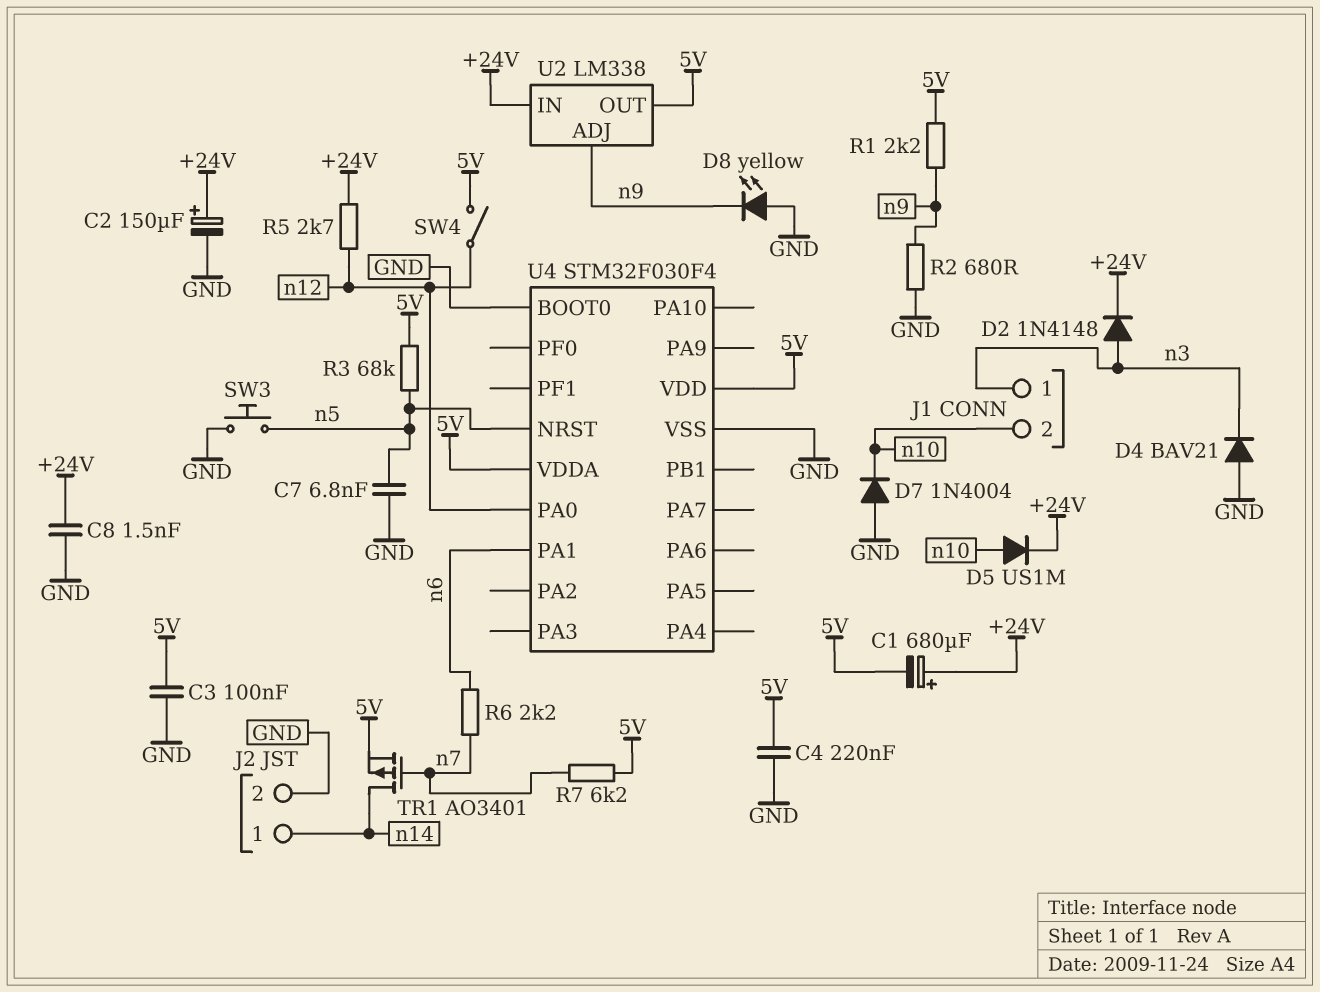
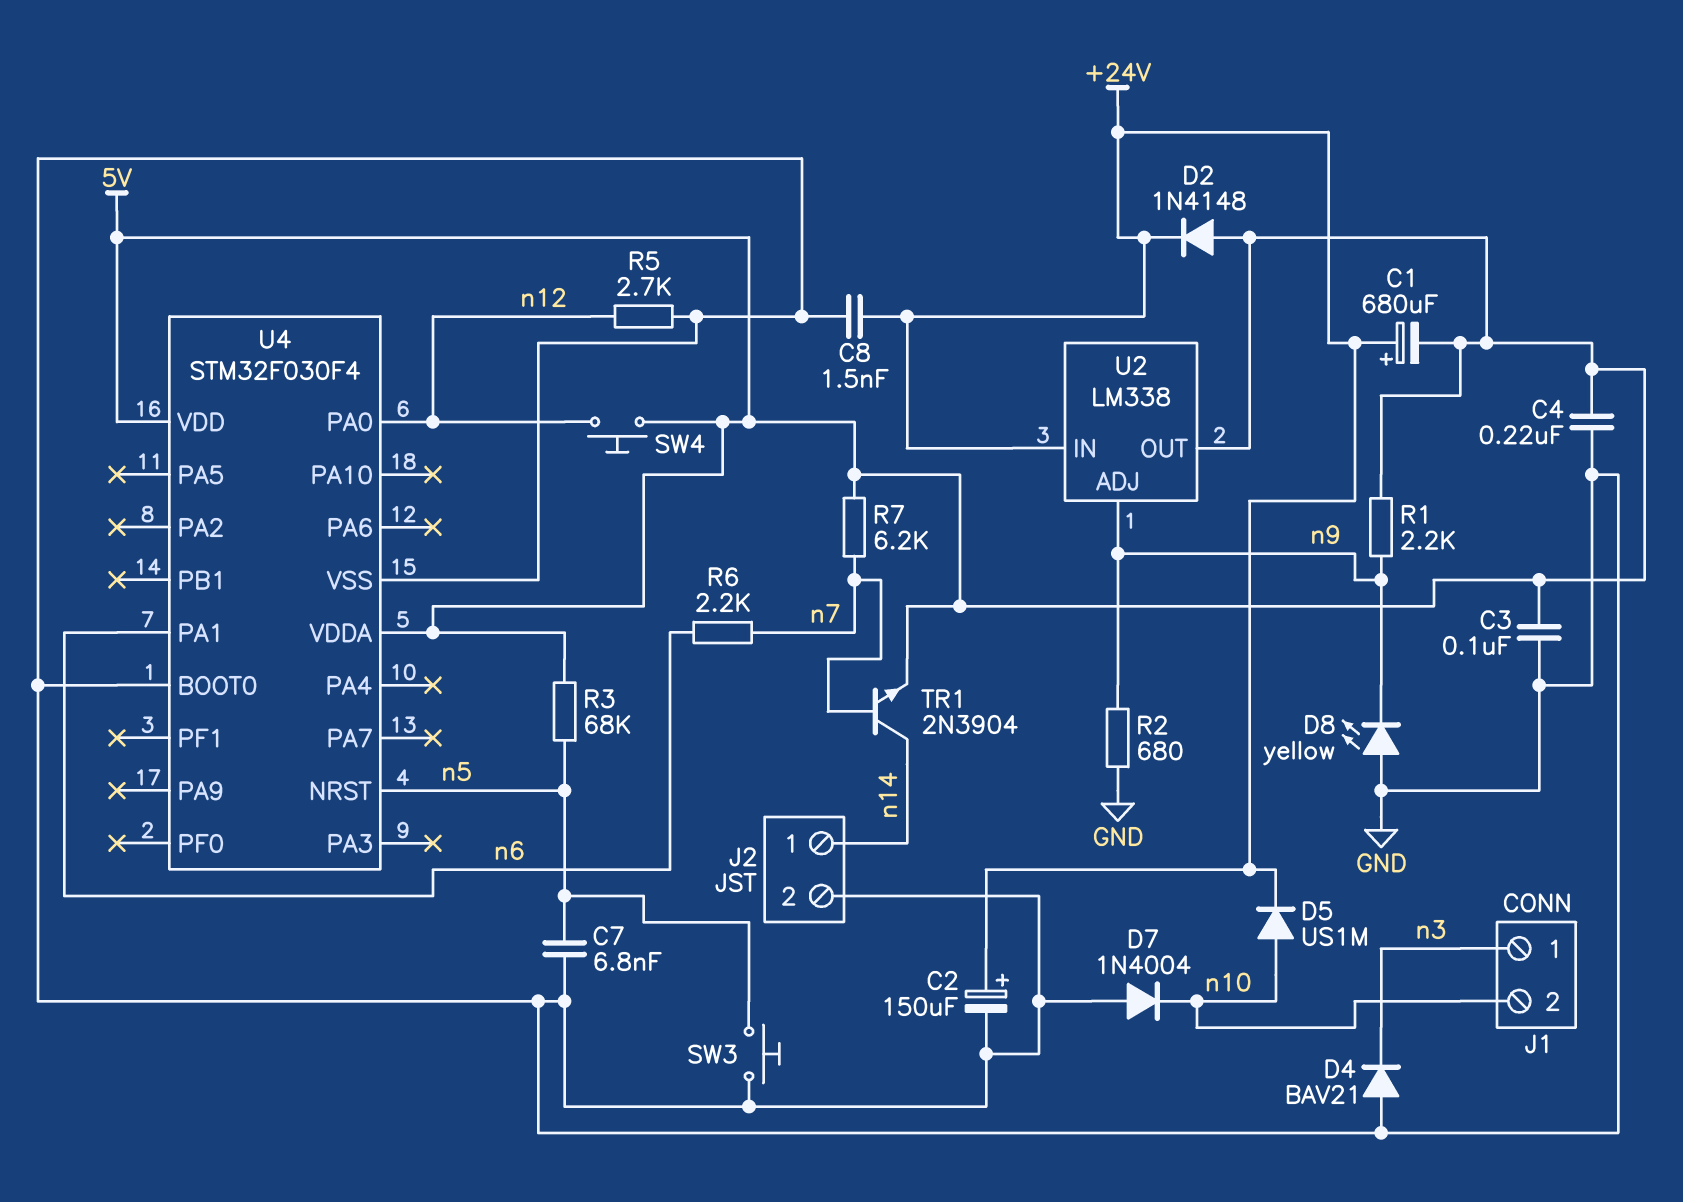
D2: diode 1N4148 (A n3, K +24V) -> diode 1N4148 (A 5V, K +24V)
R5: 2.7k (+24V, n12) -> 2.7k (GND, n12)
SW4: switch (5V, n12) -> button (5V, n12)
TR1: PMOS AO3401 (G n7, D n14, S 5V) -> NPN 2N3904 (B n7, C n14, E 5V)

